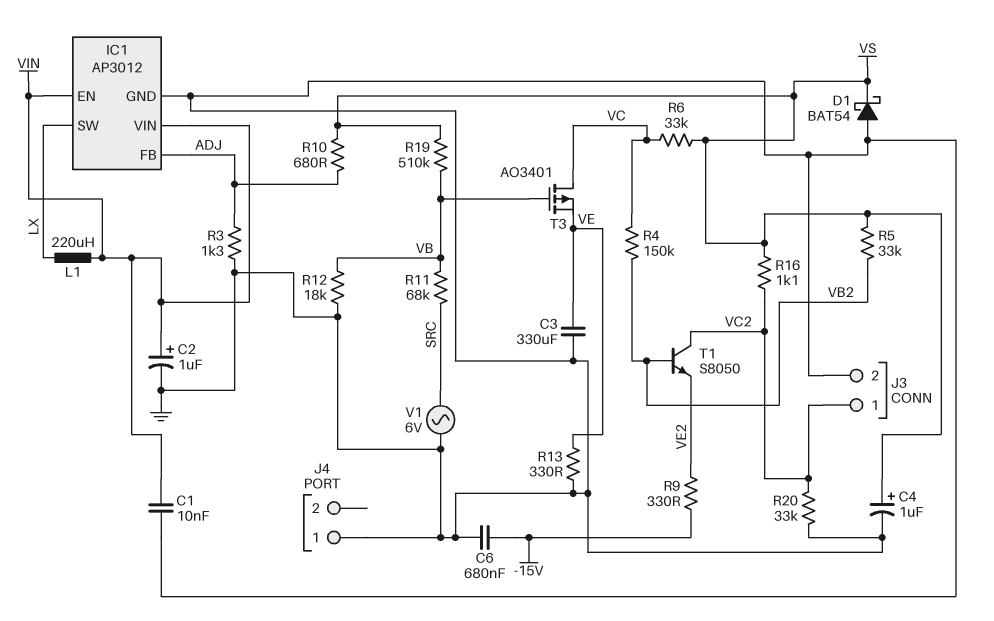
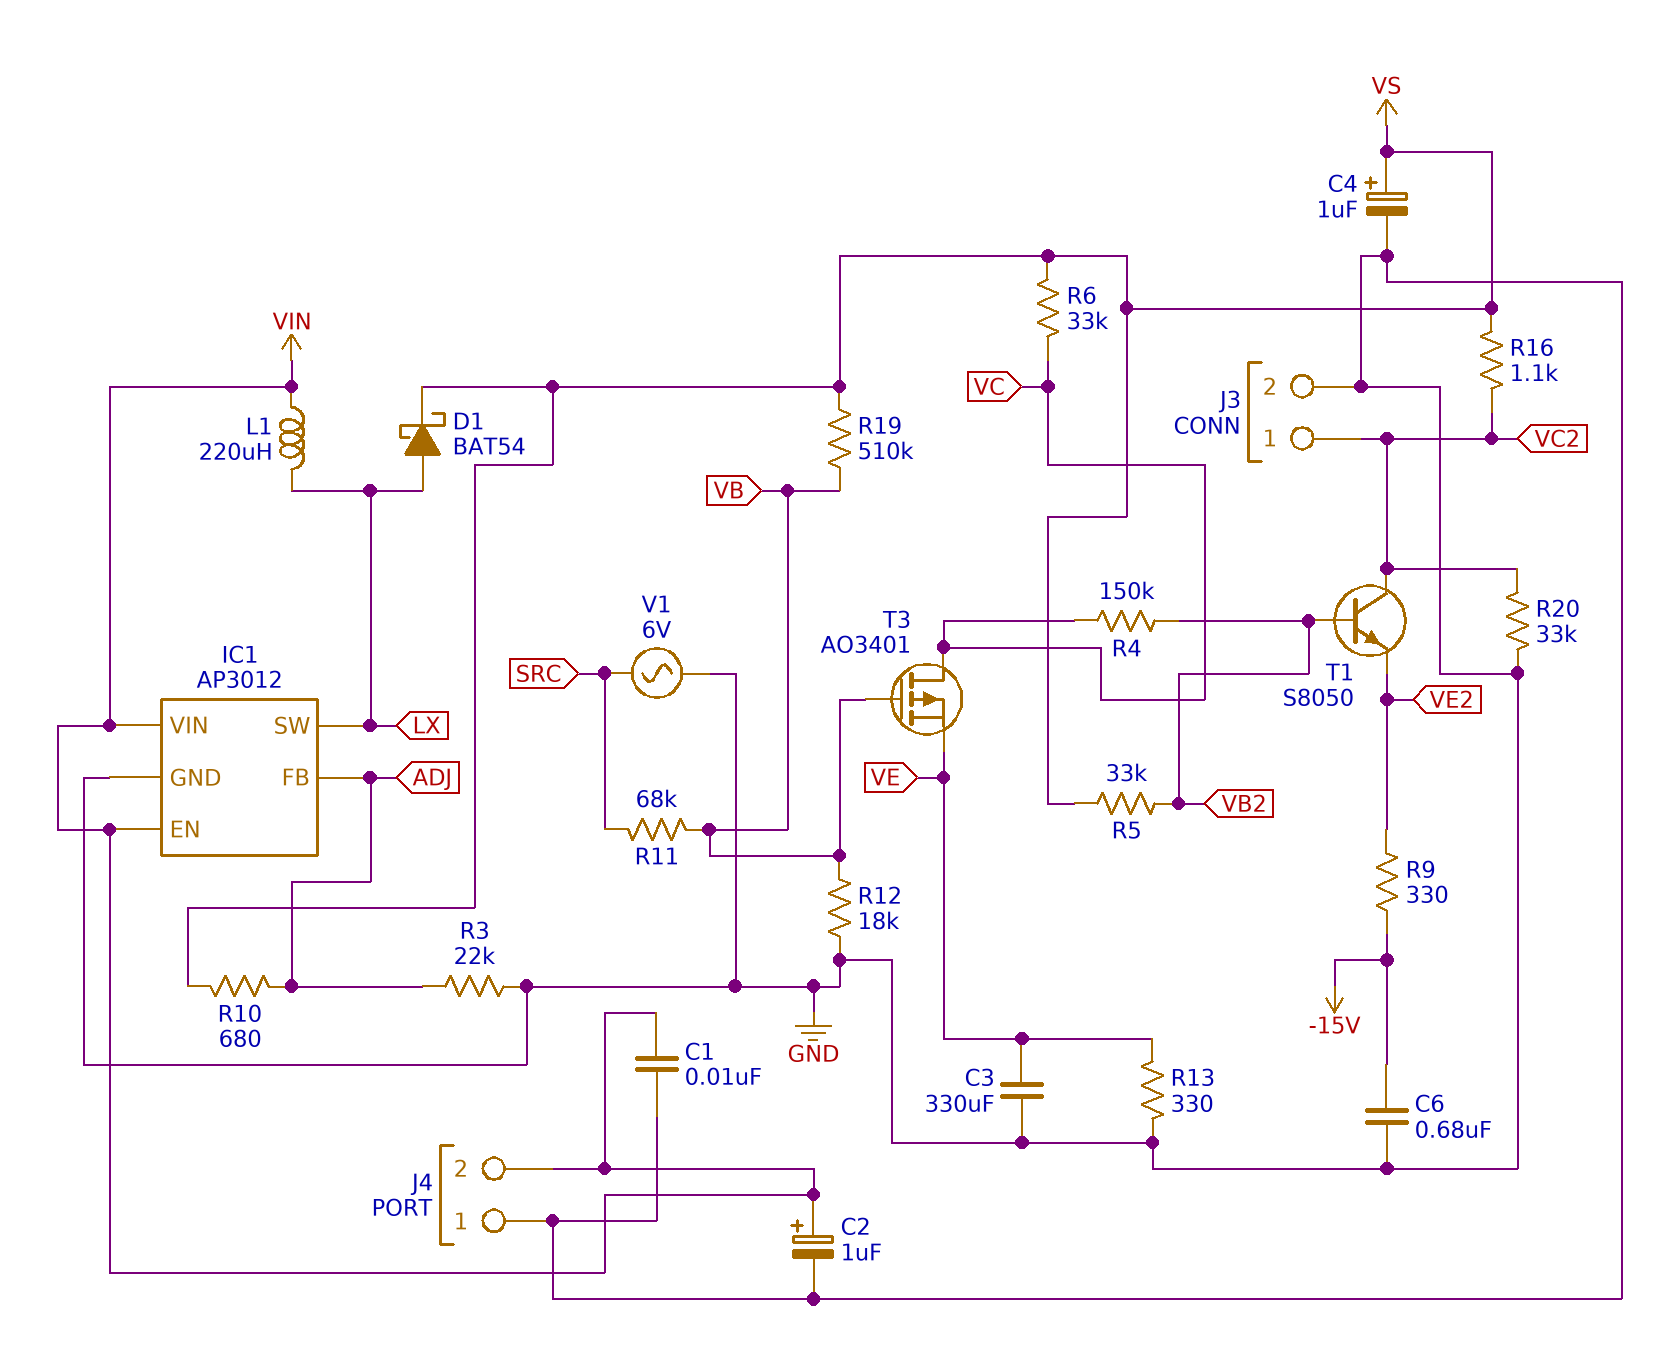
D1: schottky BAT54 (A GND, K VS) -> schottky BAT54 (A LX, K VS)
J4 pin 2: none -> VIN
R3: 1.3k (ADJ, GND) -> 22k (ADJ, GND)

